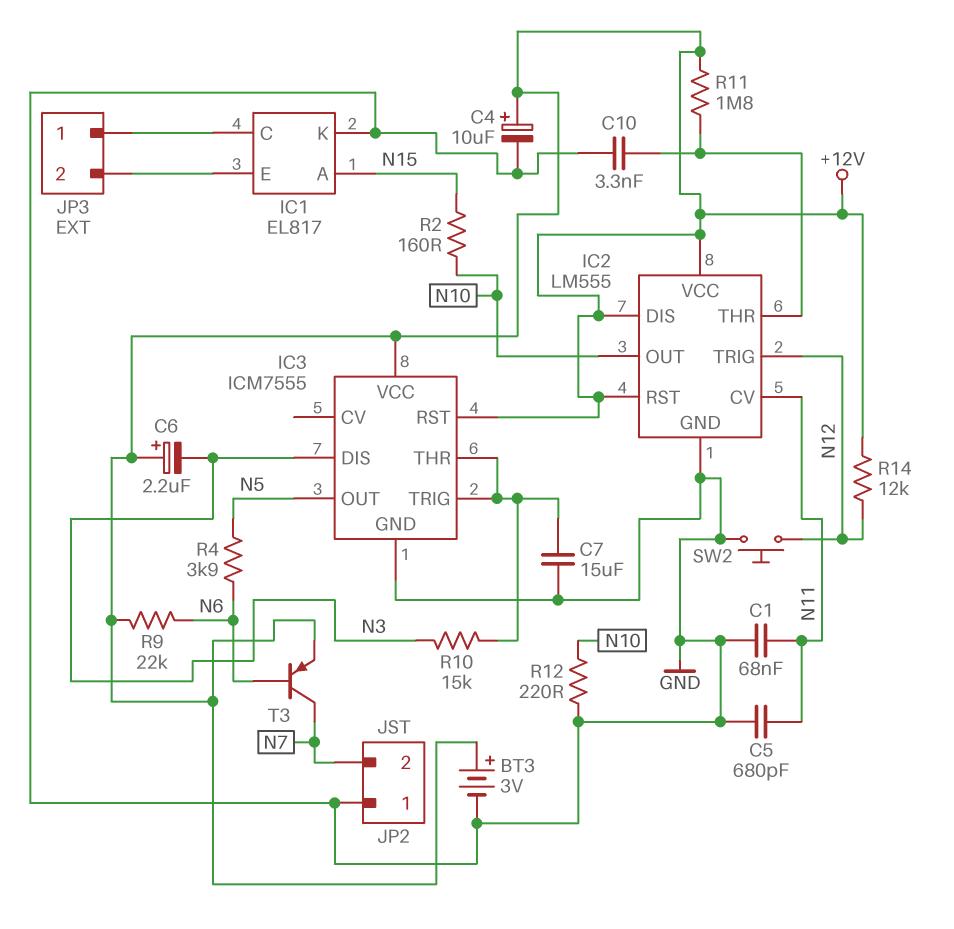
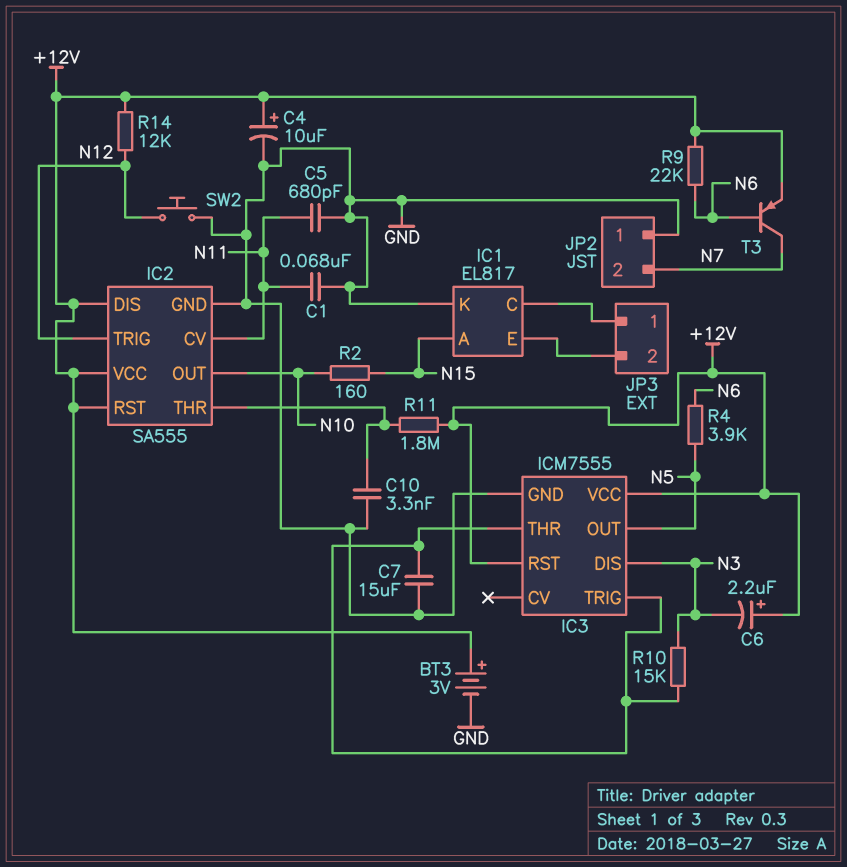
IC2: LM555 -> SA555
R12: 220 (GND, N10) -> none

